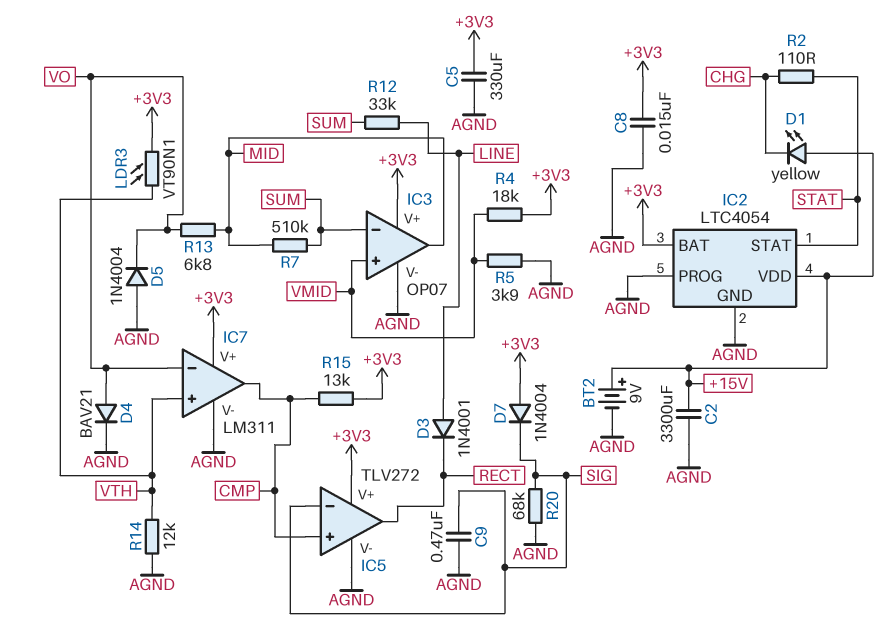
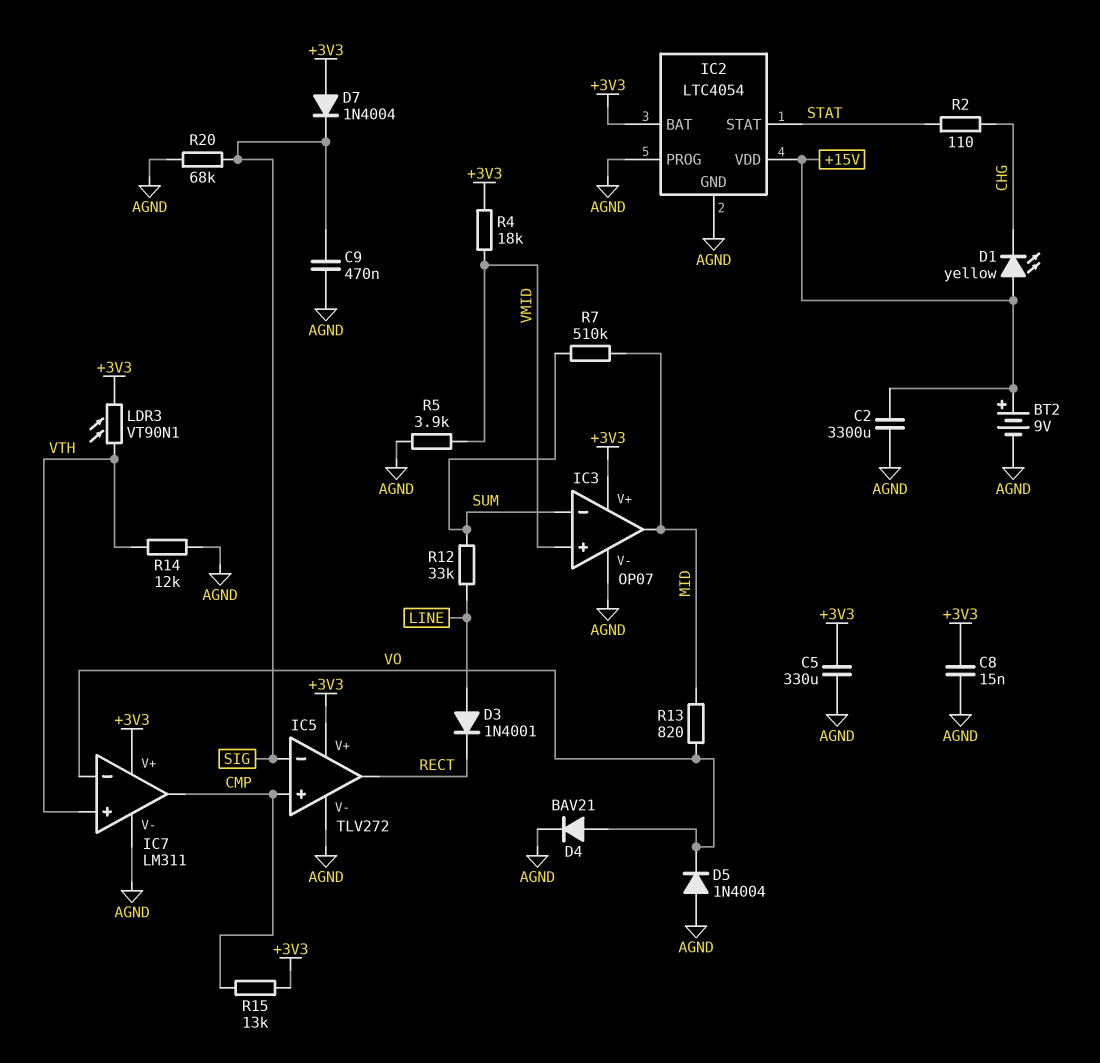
R13: 6.8k (MID, VO) -> 820 (MID, VO)

